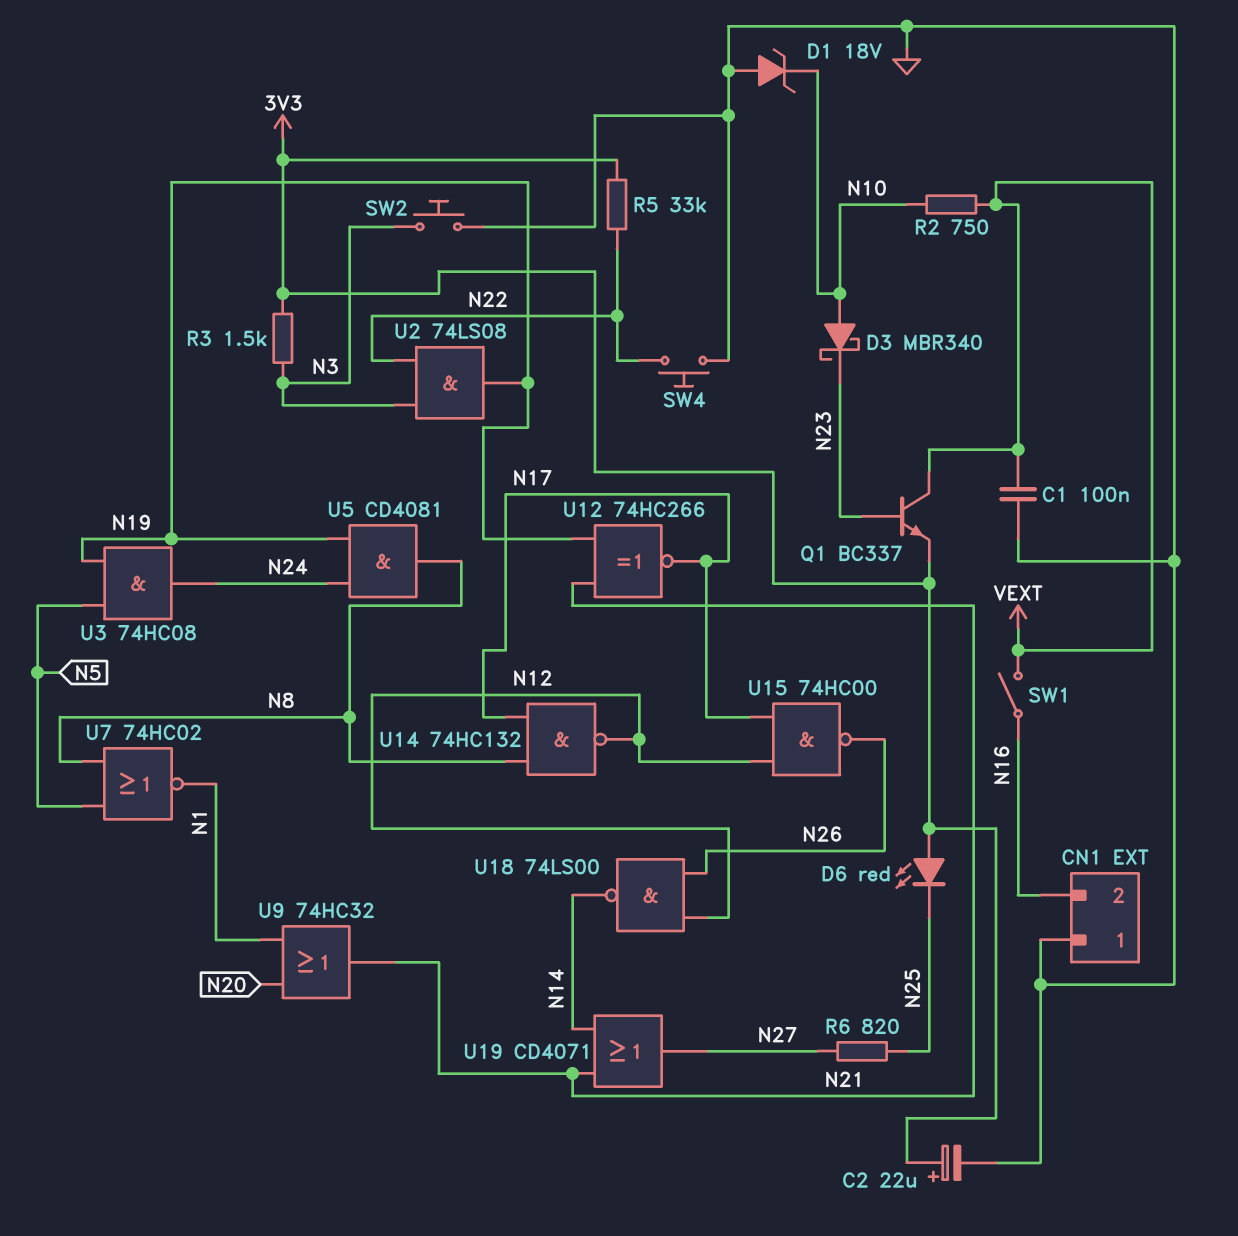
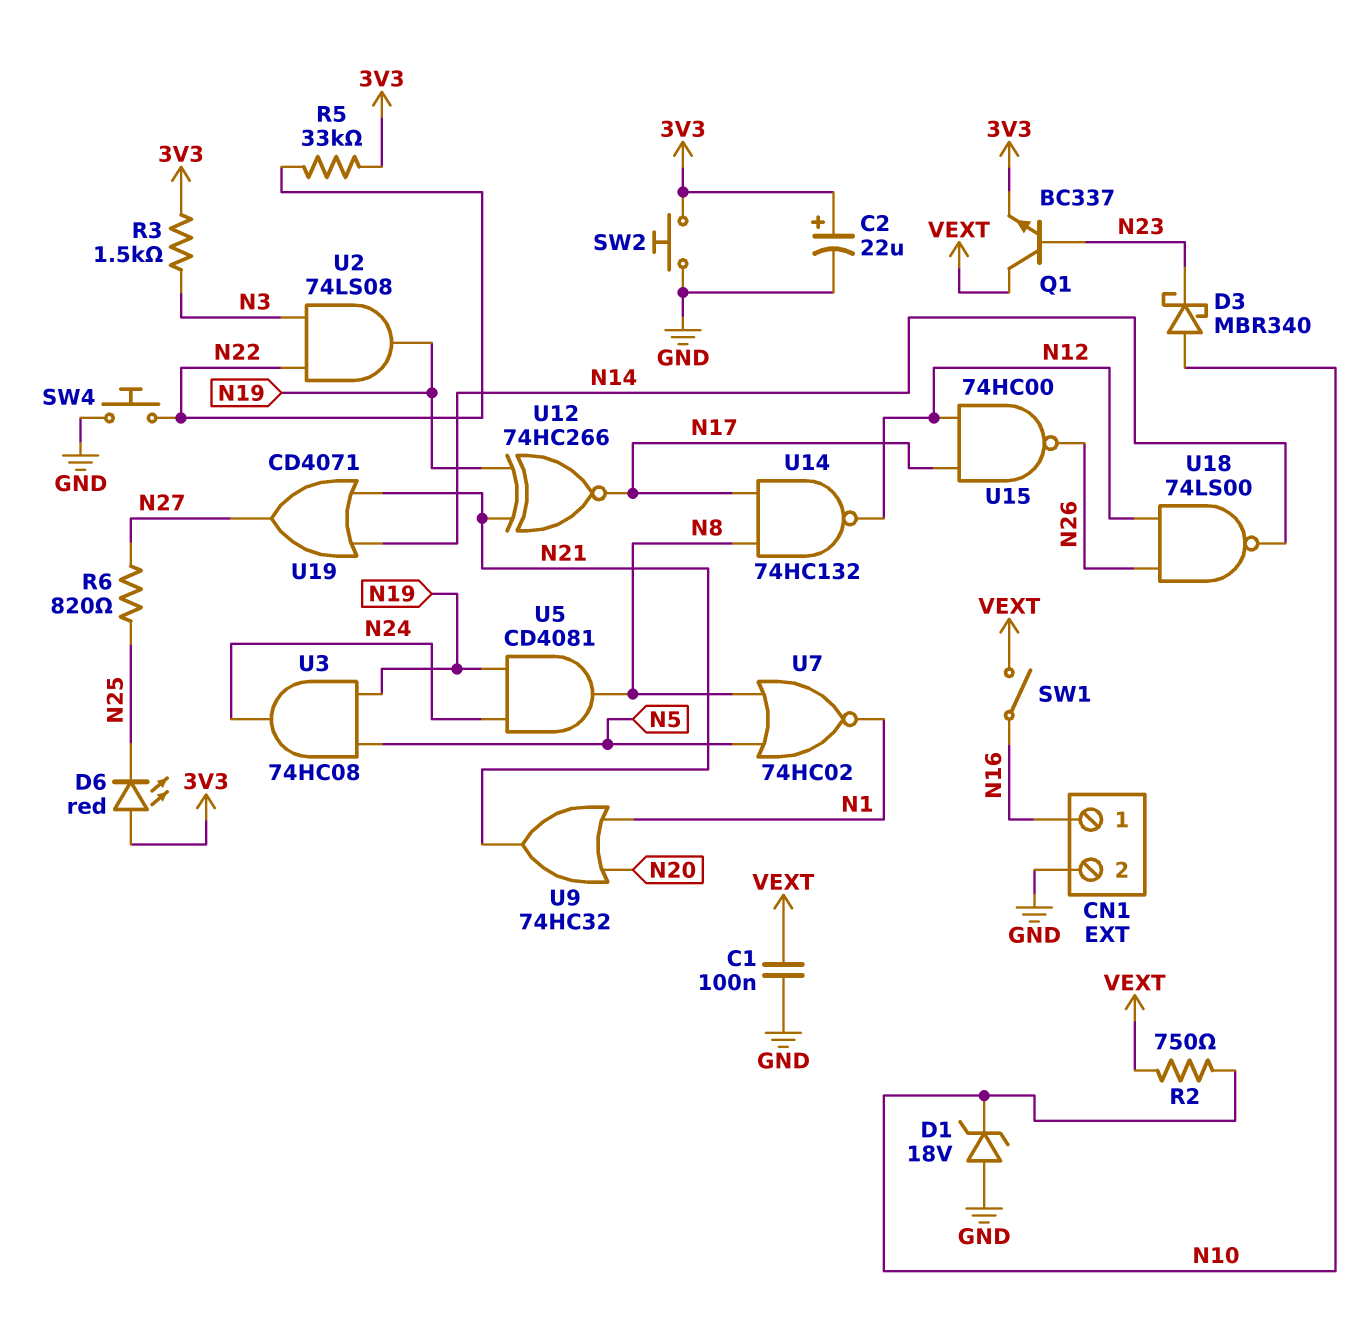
CN1 pin 1: GND -> N16
CN1 pin 2: N16 -> GND
SW2: button (GND, N3) -> button (3V3, GND)

